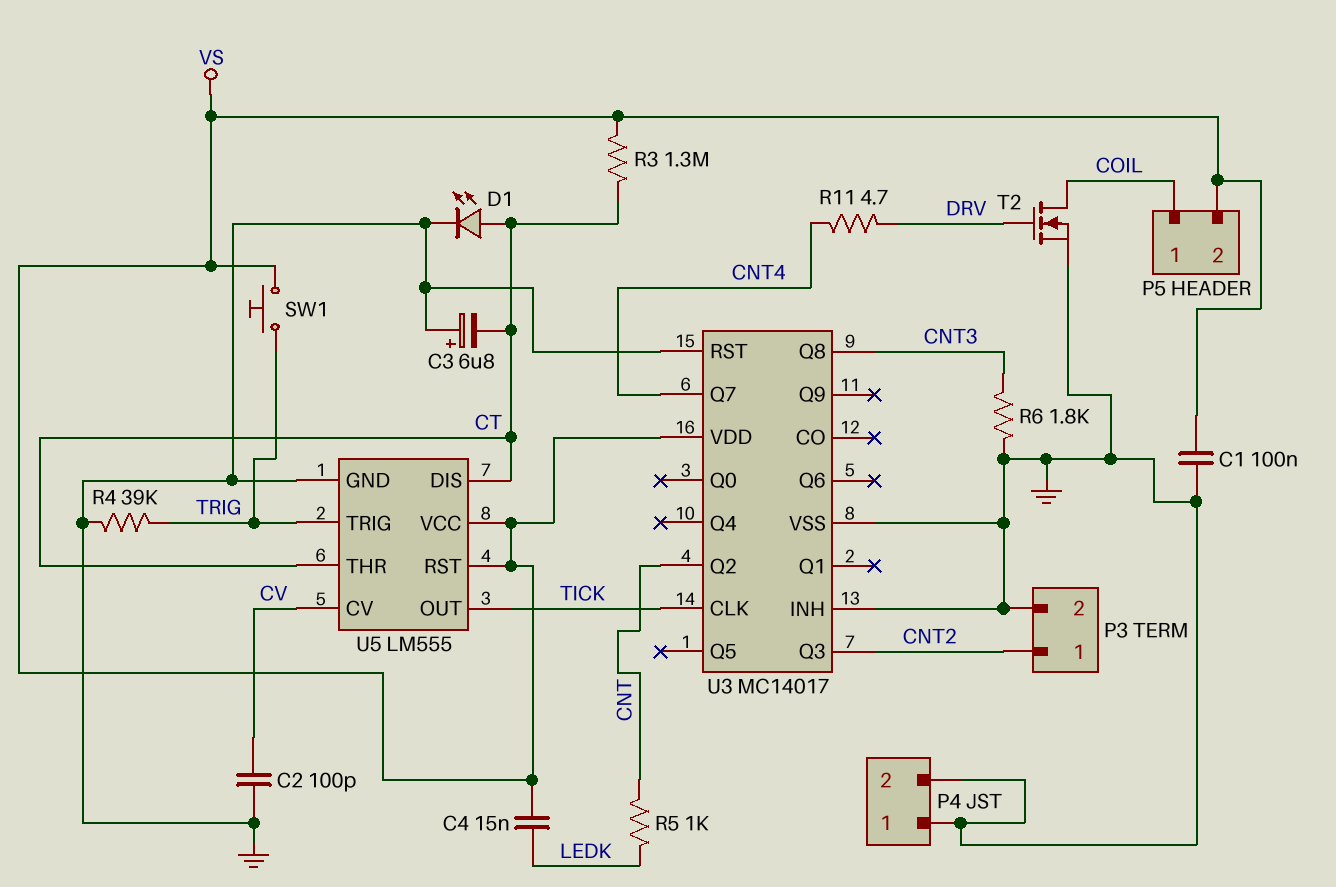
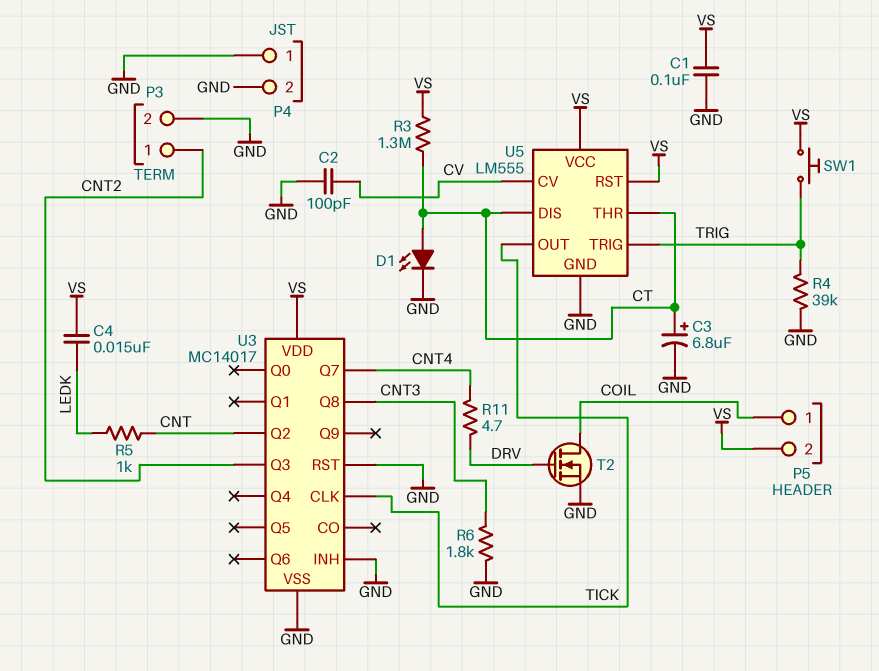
C3: 6.8uF (plus GND, minus CT) -> 6.8uF (plus CT, minus GND)

